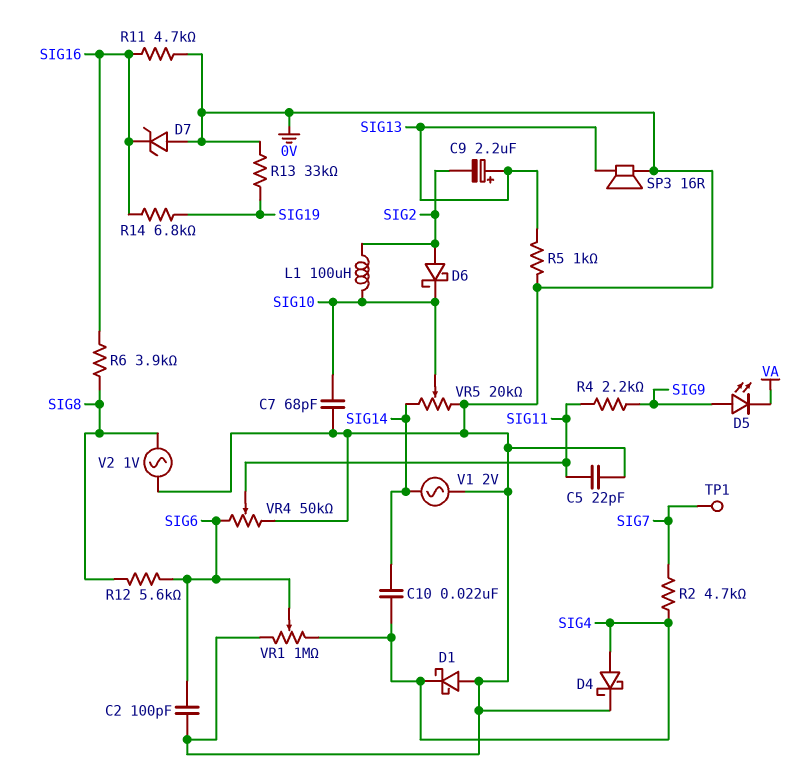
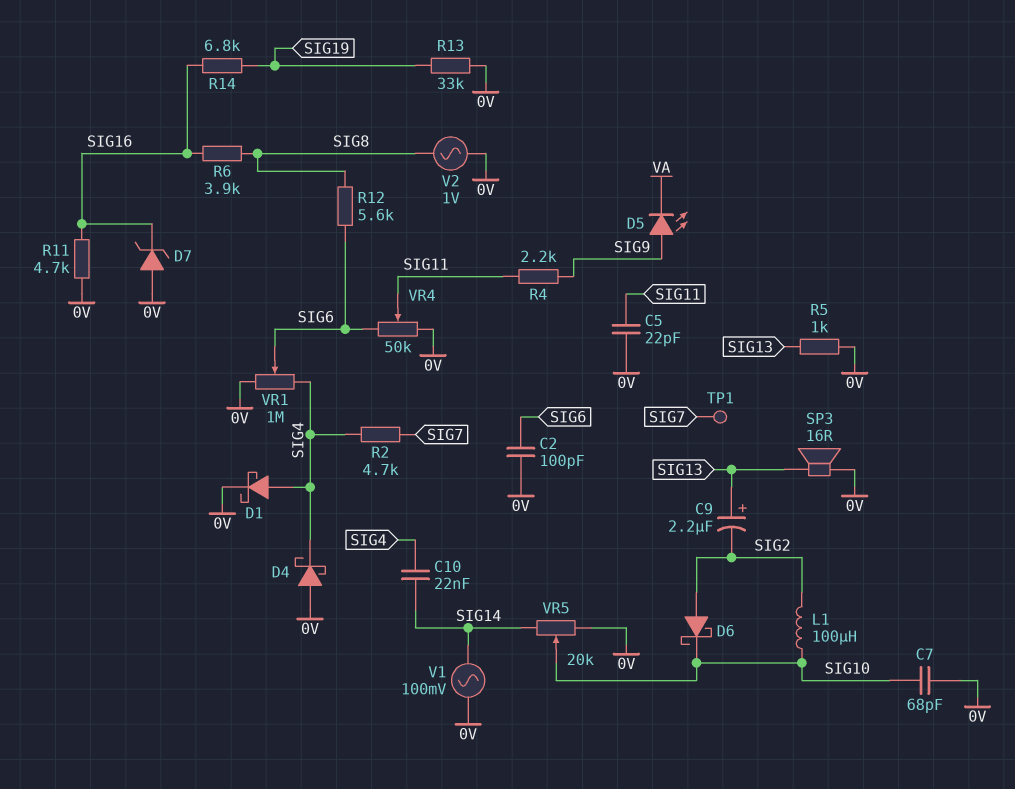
D1: schottky (A 0V, K SIG4) -> schottky (A SIG4, K 0V)
D4: schottky (A SIG4, K 0V) -> schottky (A 0V, K SIG4)
V1: AC 2V (0V, SIG14) -> AC 100mV (0V, SIG14)

